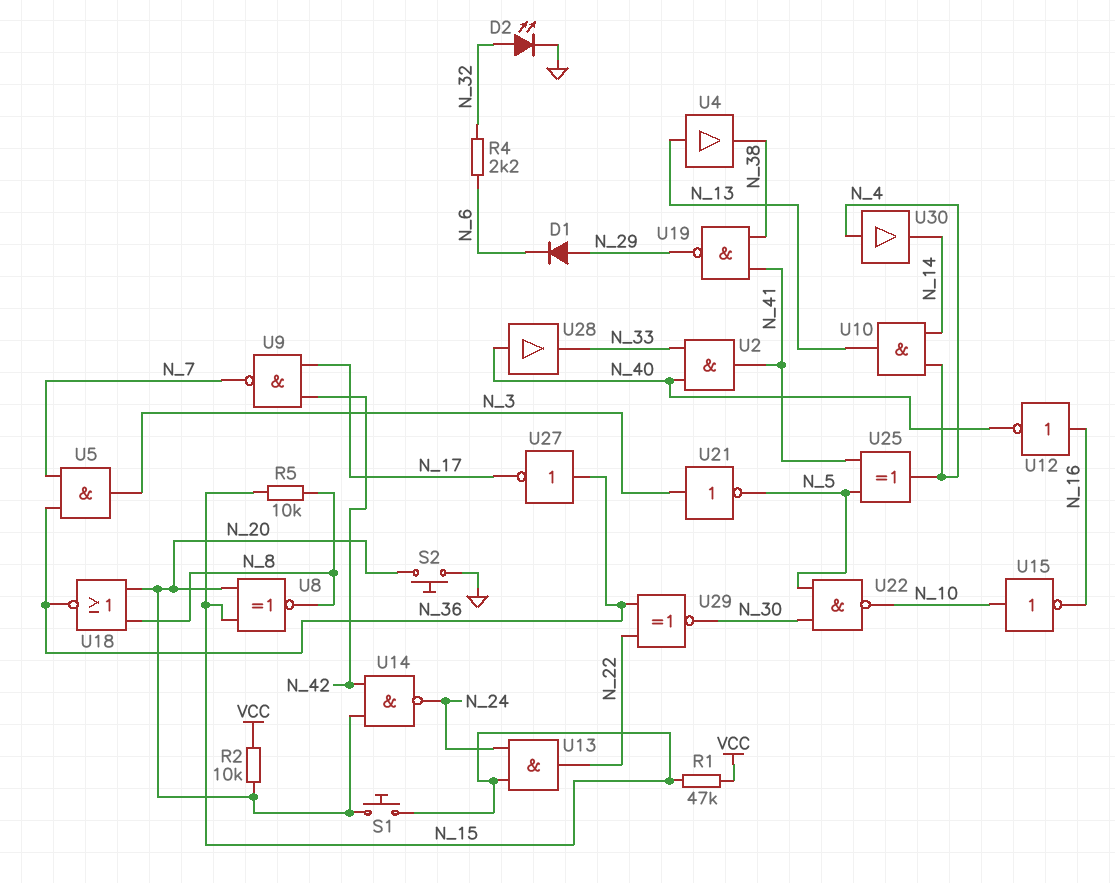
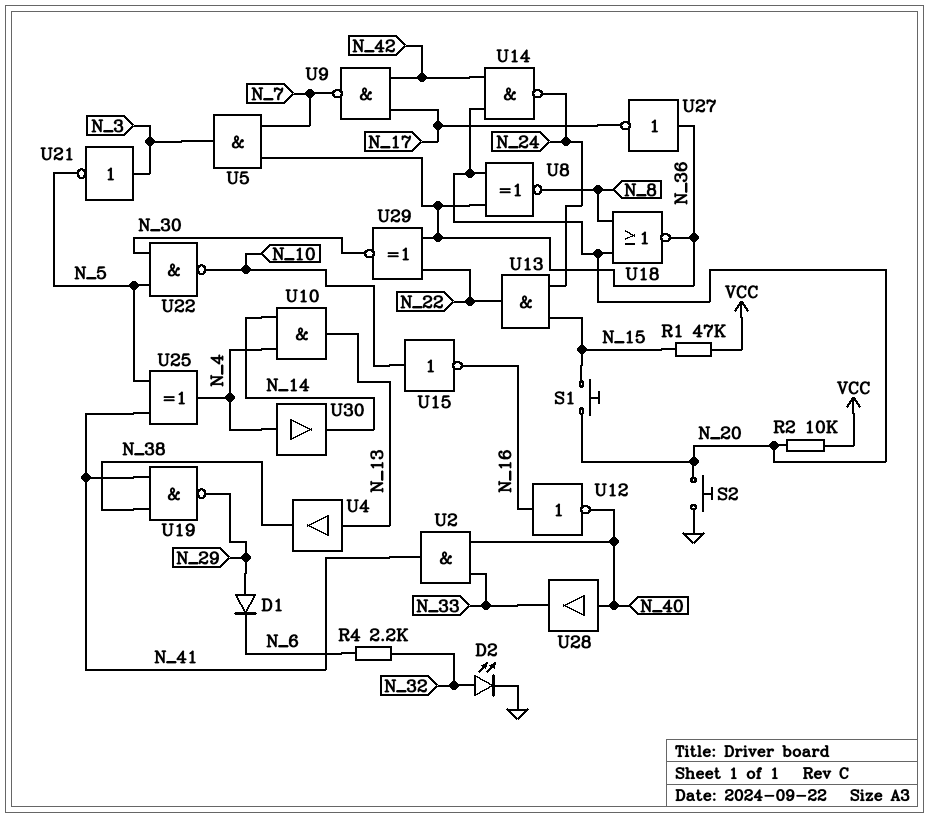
R5: 10k (N_8, N_15) -> none
U8: XNOR (in N_15, in N_20, out N_8) -> XNOR (in N_20, in N_36, out N_8)

